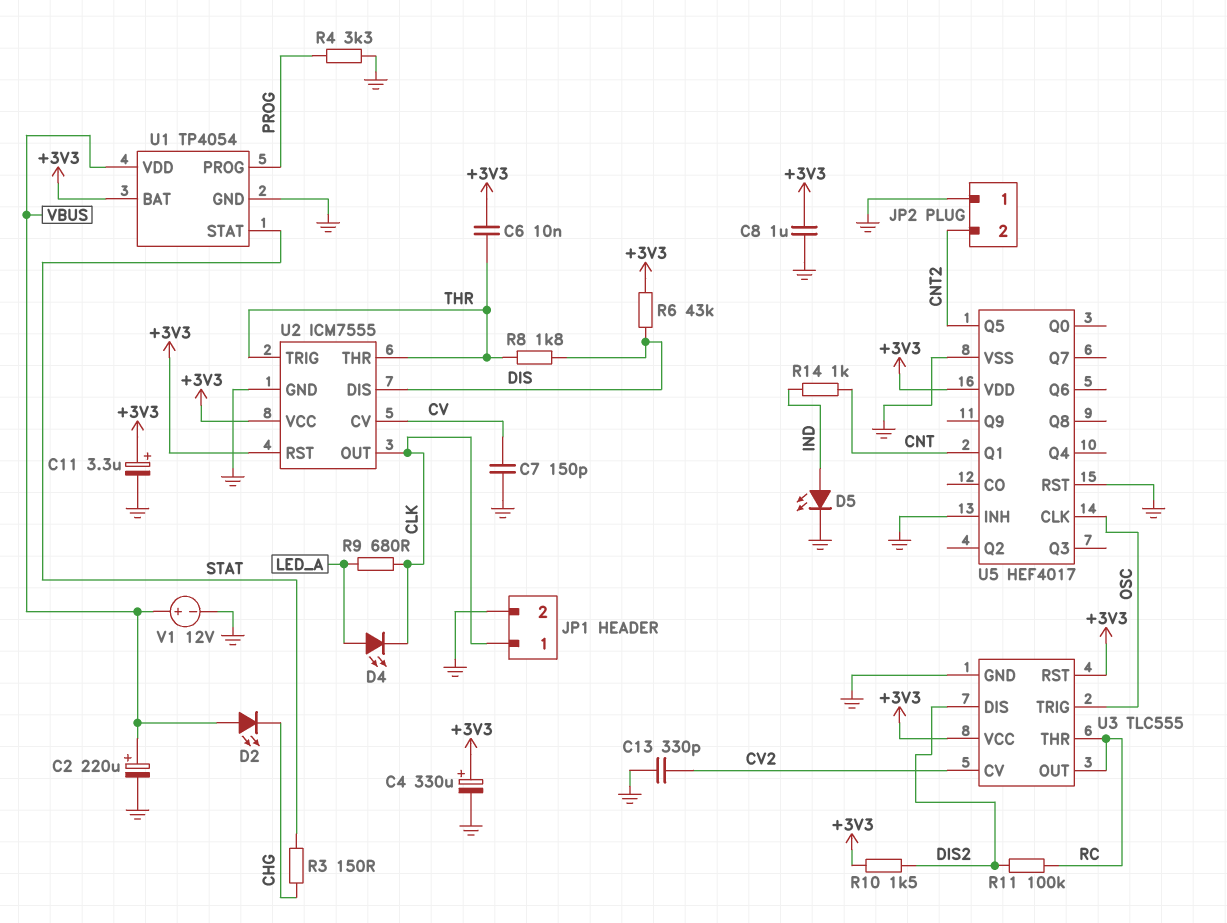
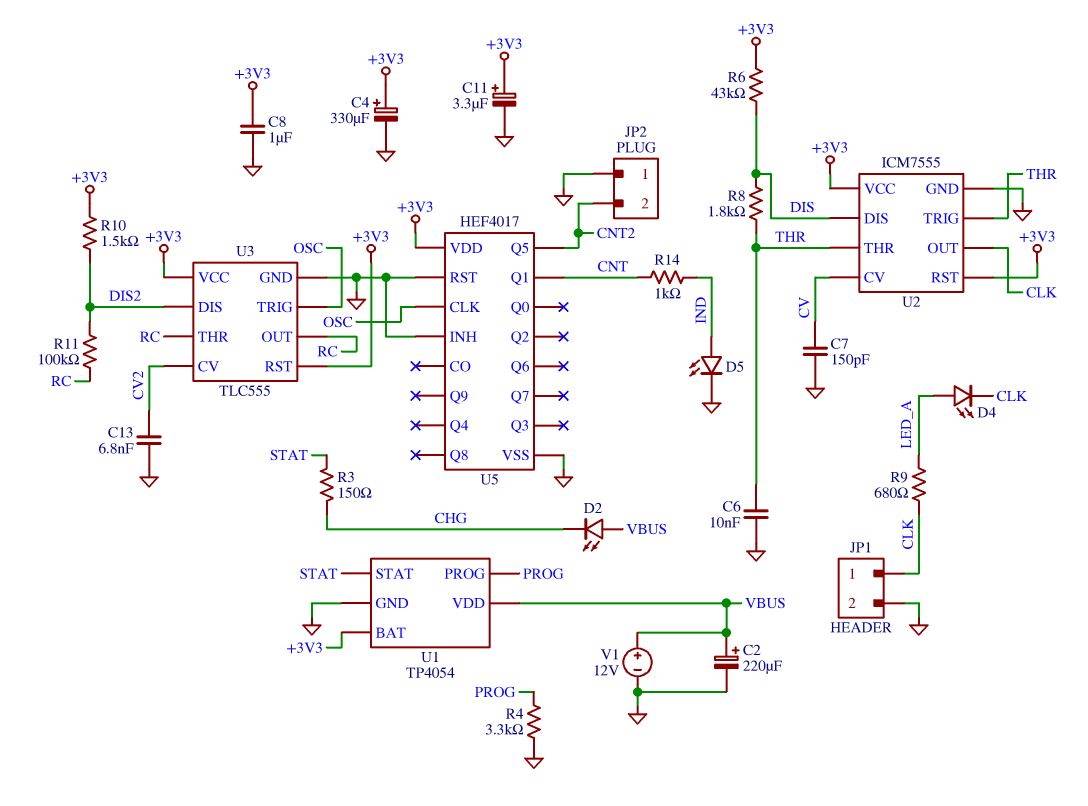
C6: 10nF (+3V3, THR) -> 10nF (GND, THR)
C13: 330pF (CV2, GND) -> 6.8nF (CV2, GND)

